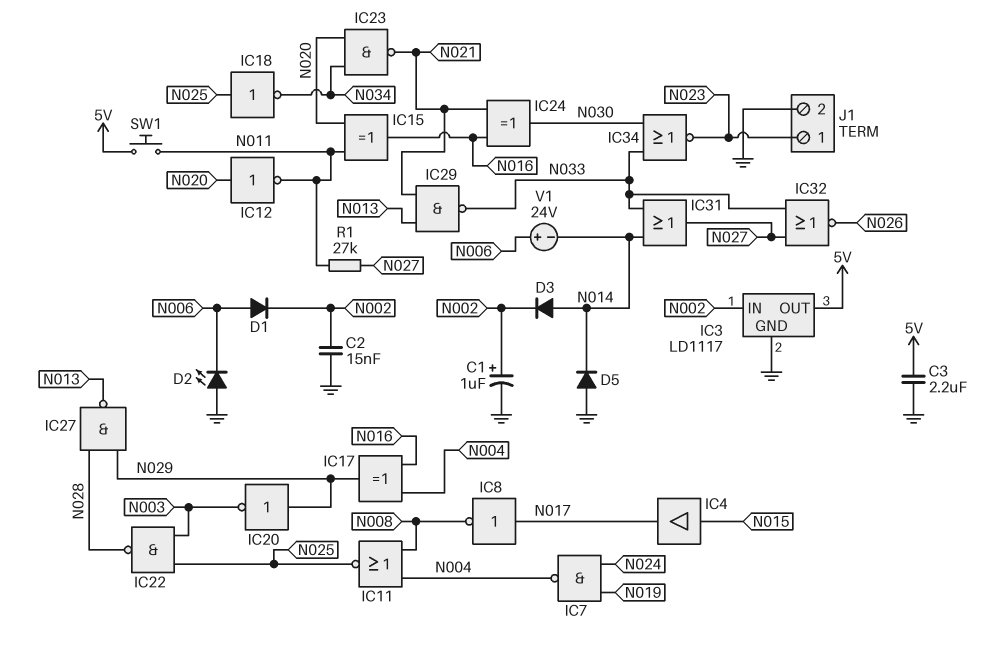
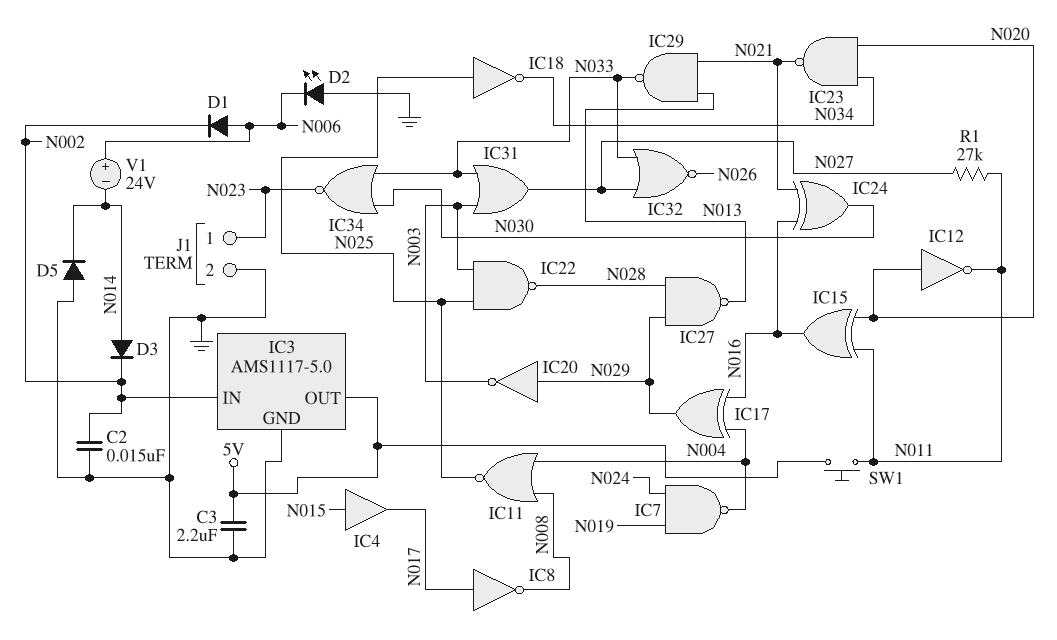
C1: 1uF (plus N002, minus GND) -> none
IC3: LD1117 -> AMS1117-5.0
IC31: OR (in N014, in N033, out N027) -> OR (in N003, in N033, out N027)

